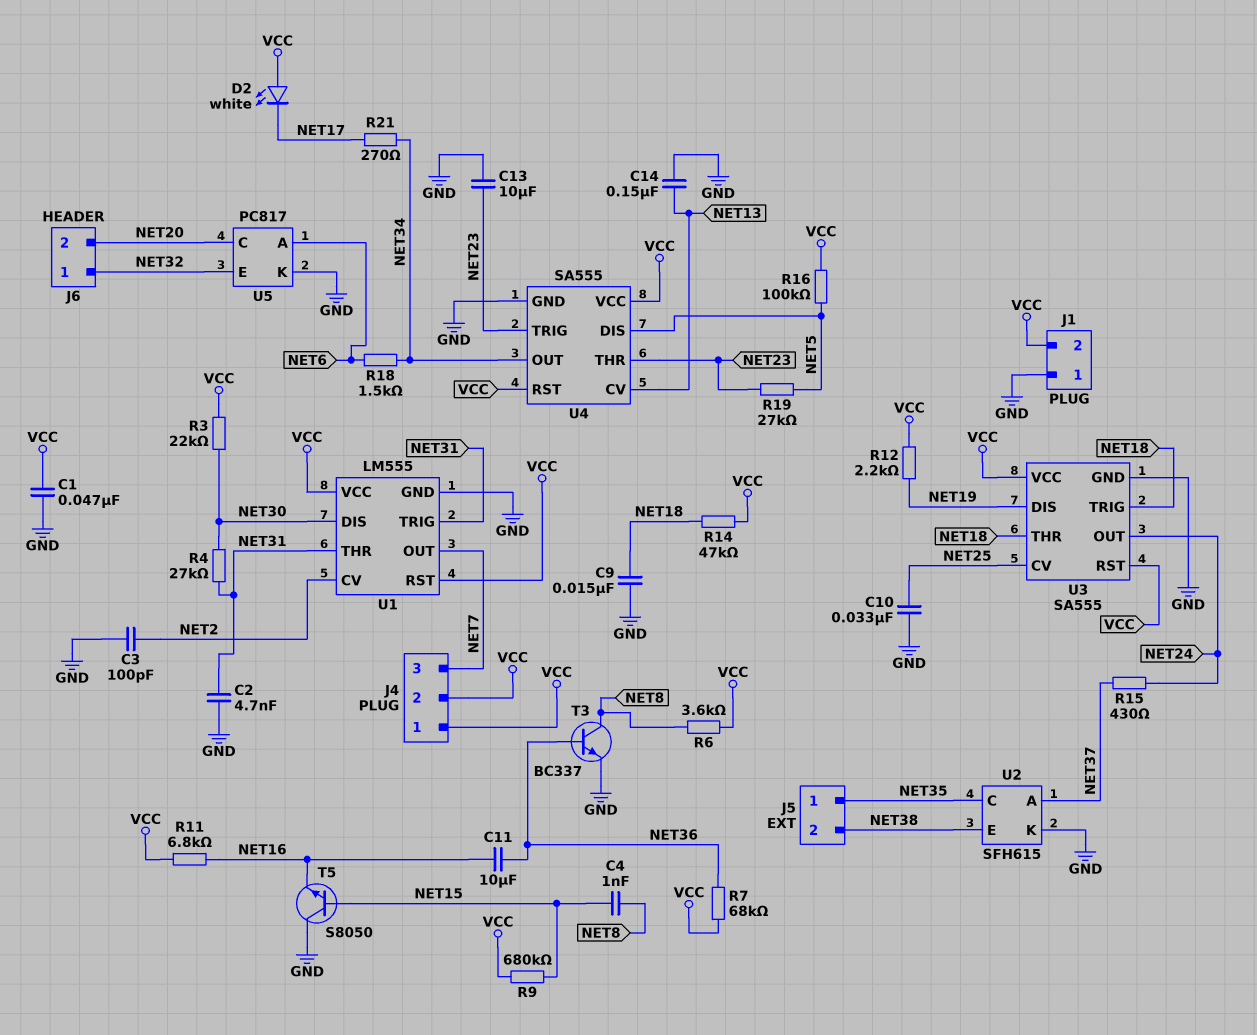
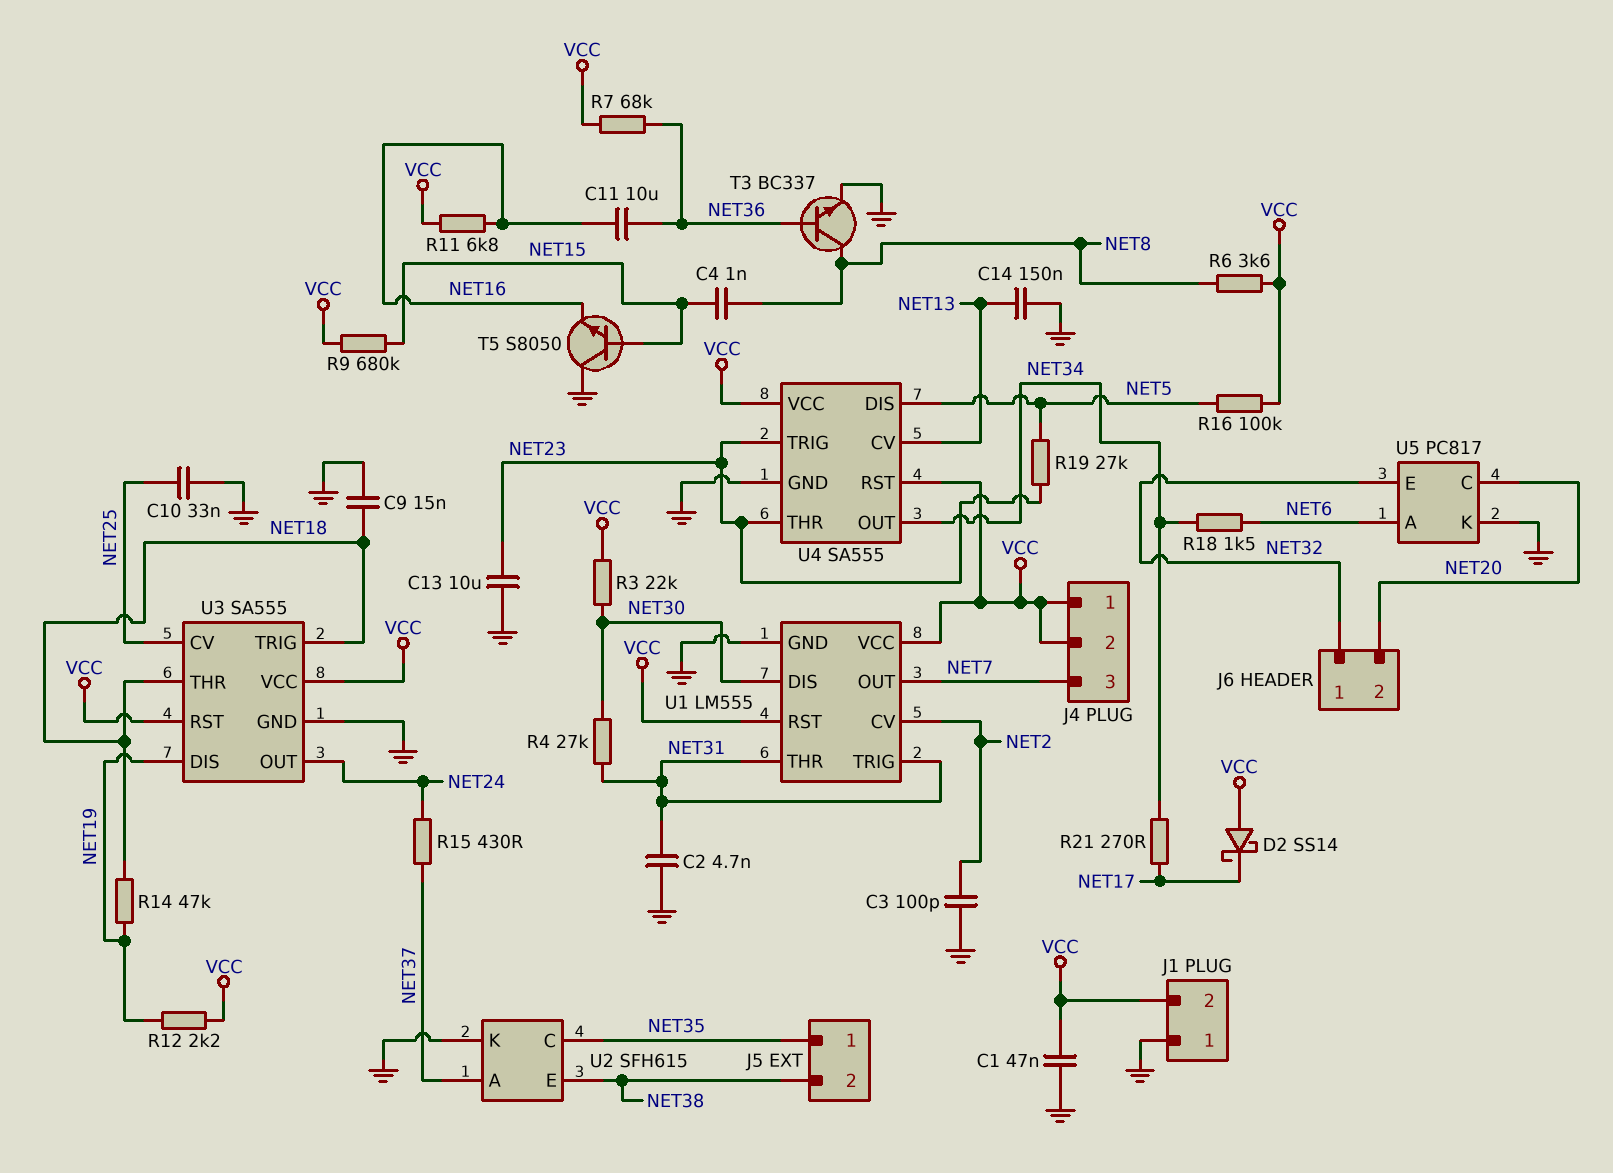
D2: LED white (A VCC, K NET17) -> schottky SS14 (A VCC, K NET17)
R14: 47k (NET18, VCC) -> 47k (NET18, NET19)

